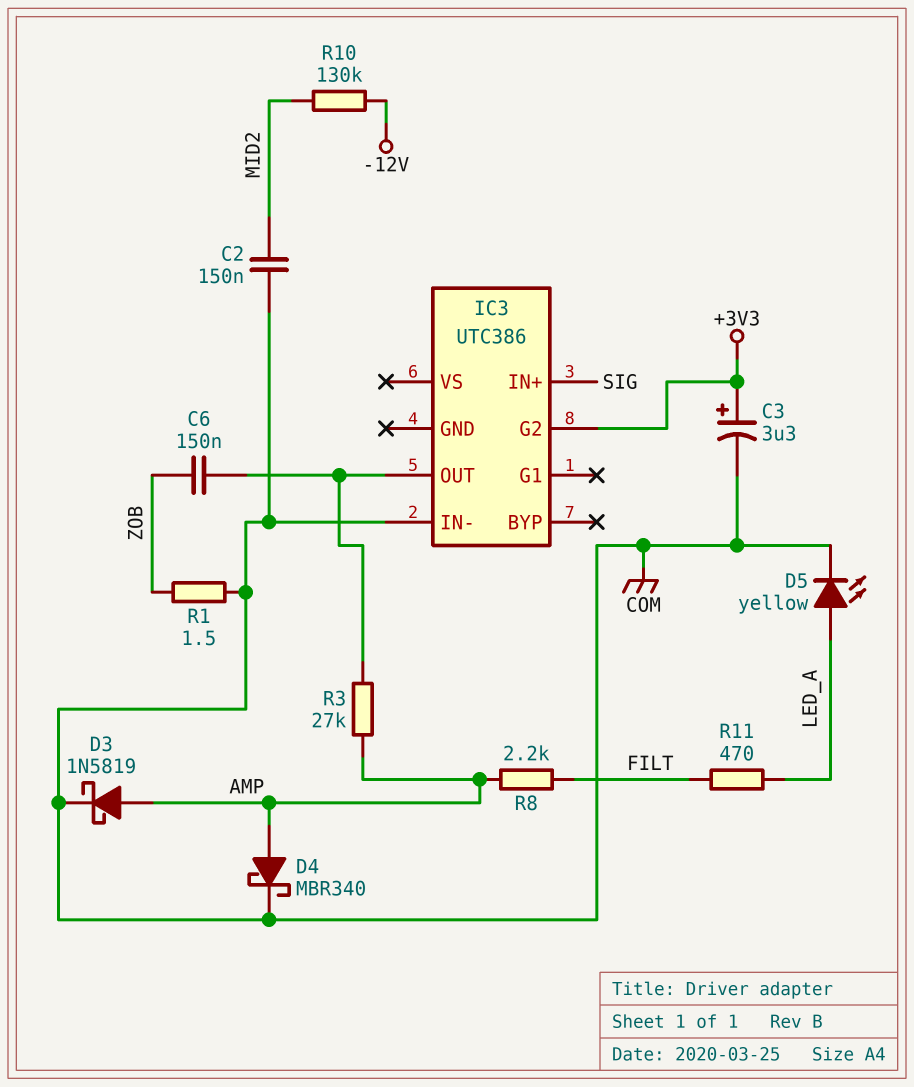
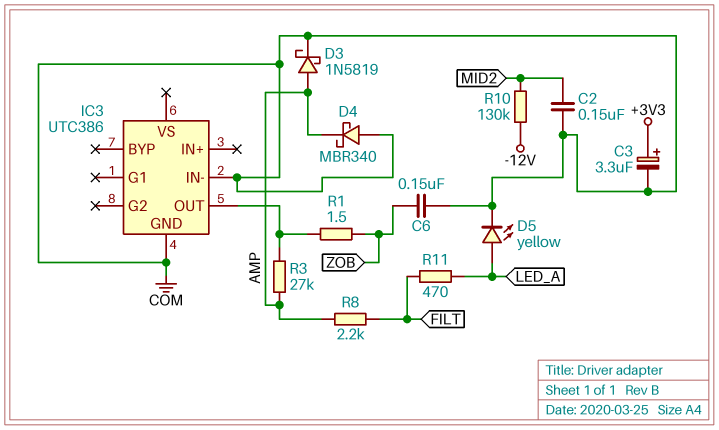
C6: 150nF (IC3/OUT, ZOB) -> 150nF (COM, ZOB)
D4: schottky MBR340 (A AMP, K COM) -> schottky MBR340 (A COM, K AMP)
IC3 pin G2: +3V3 -> none
IC3 pin GND: none -> COM
IC3 pin IN+: SIG -> none
R1: 1.5 (COM, ZOB) -> 1.5 (IC3/OUT, ZOB)

